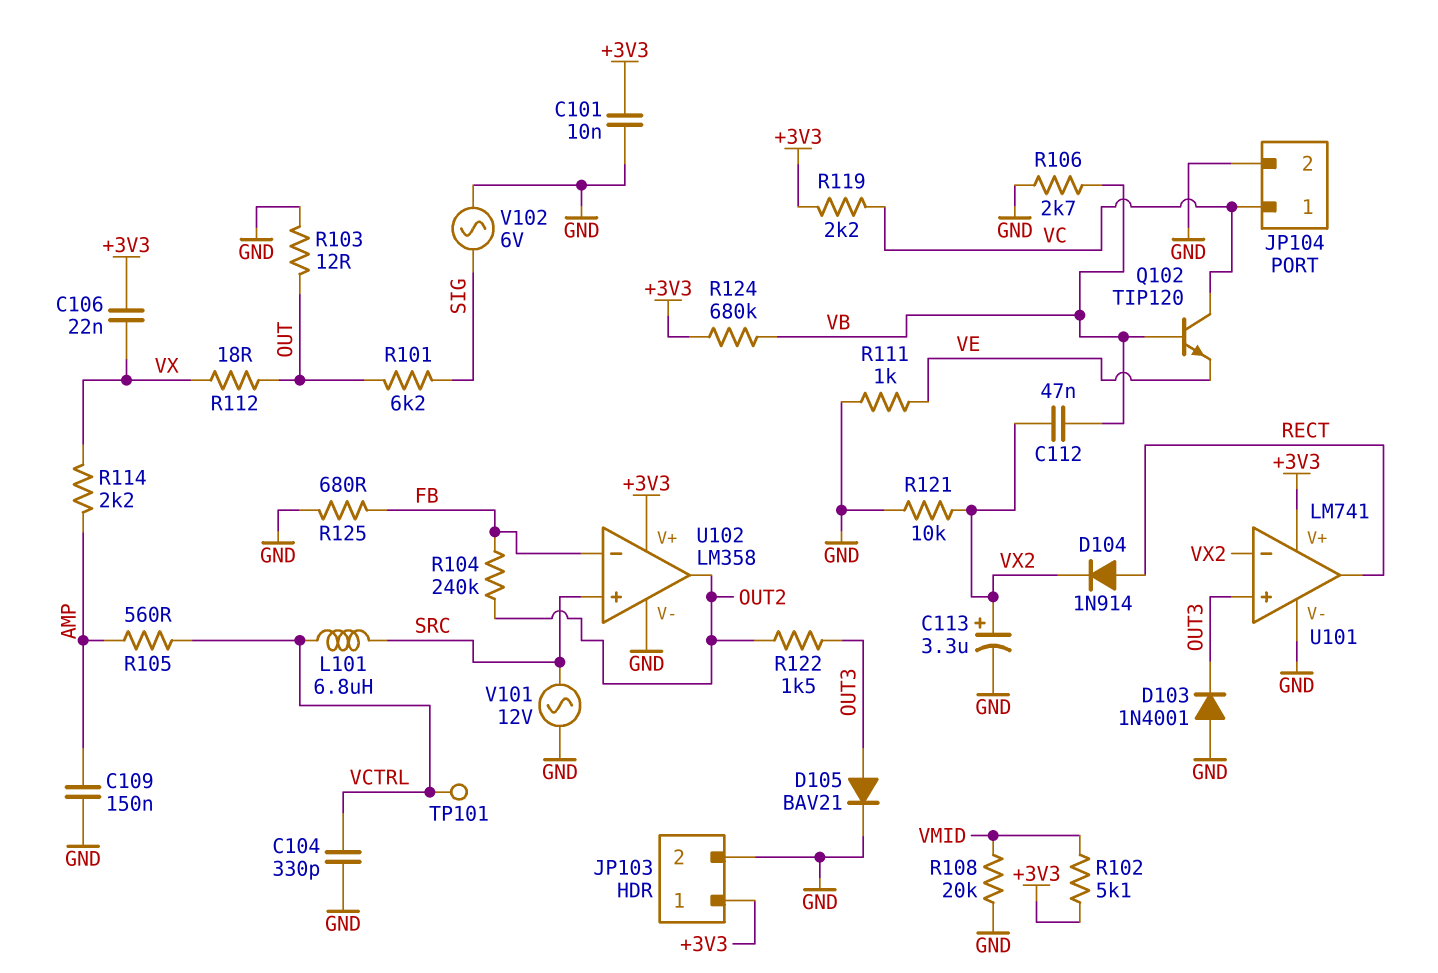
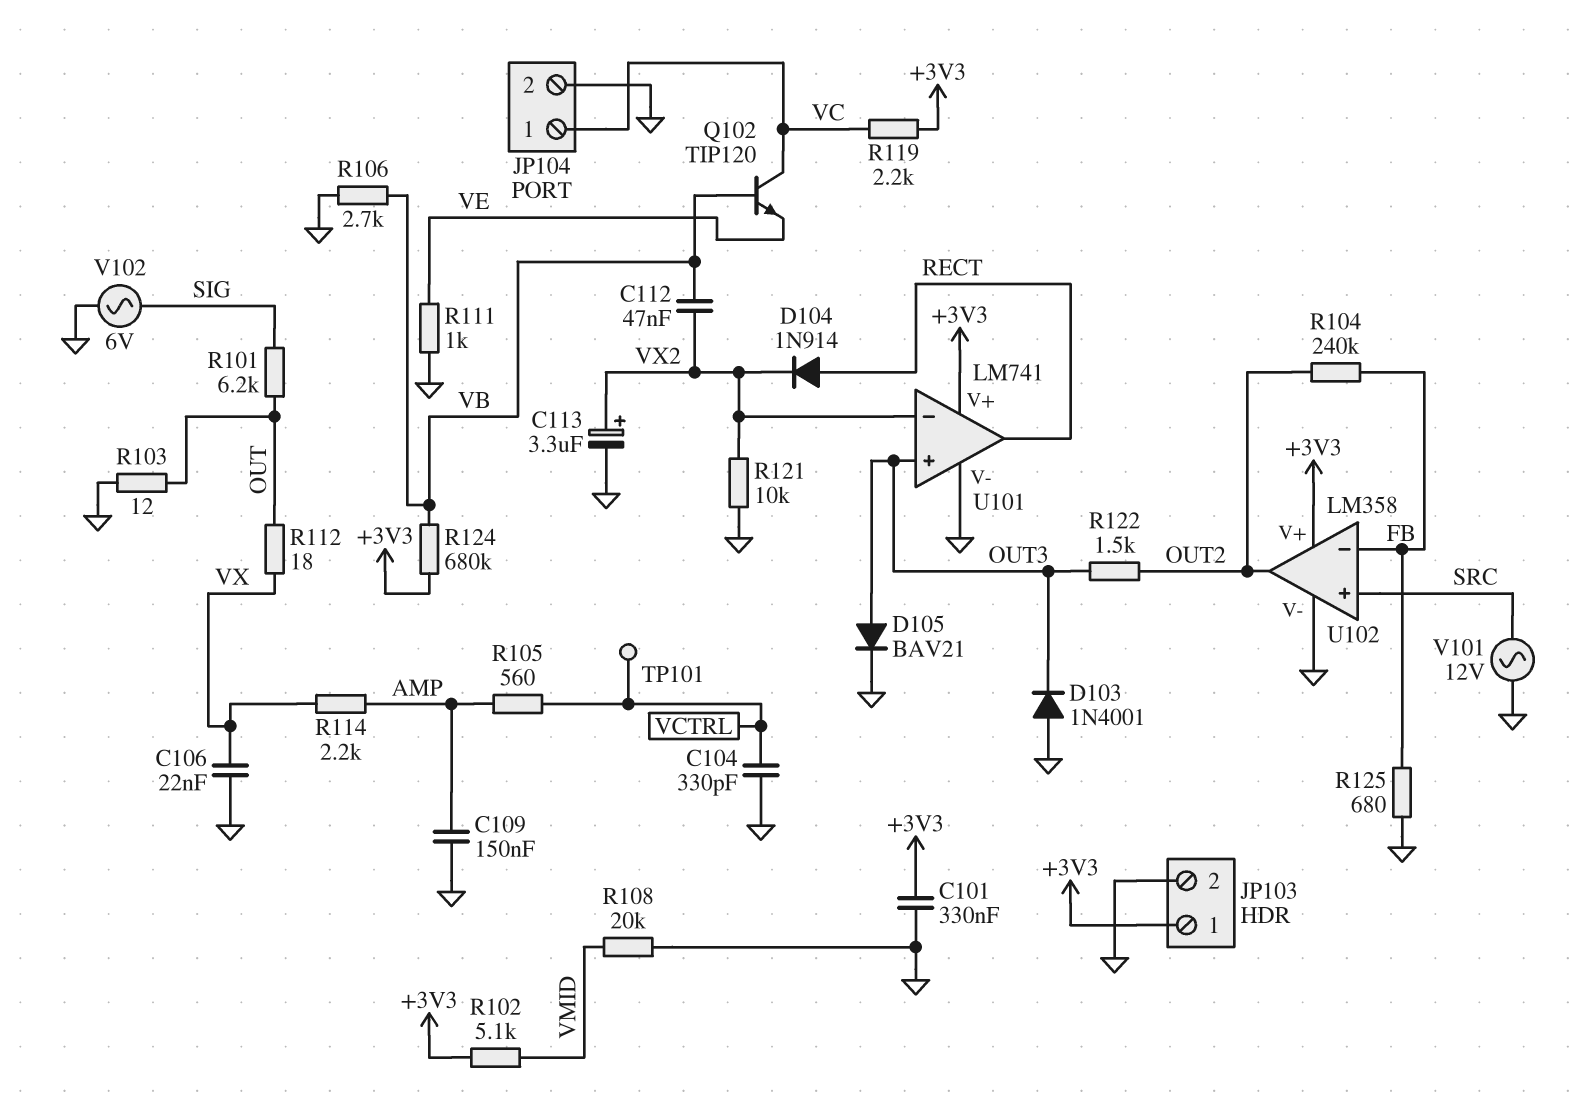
C101: 10nF (+3V3, GND) -> 330nF (+3V3, GND)
C106: 22nF (+3V3, VX) -> 22nF (GND, VX)
L101: 6.8uH (SRC, VCTRL) -> none

